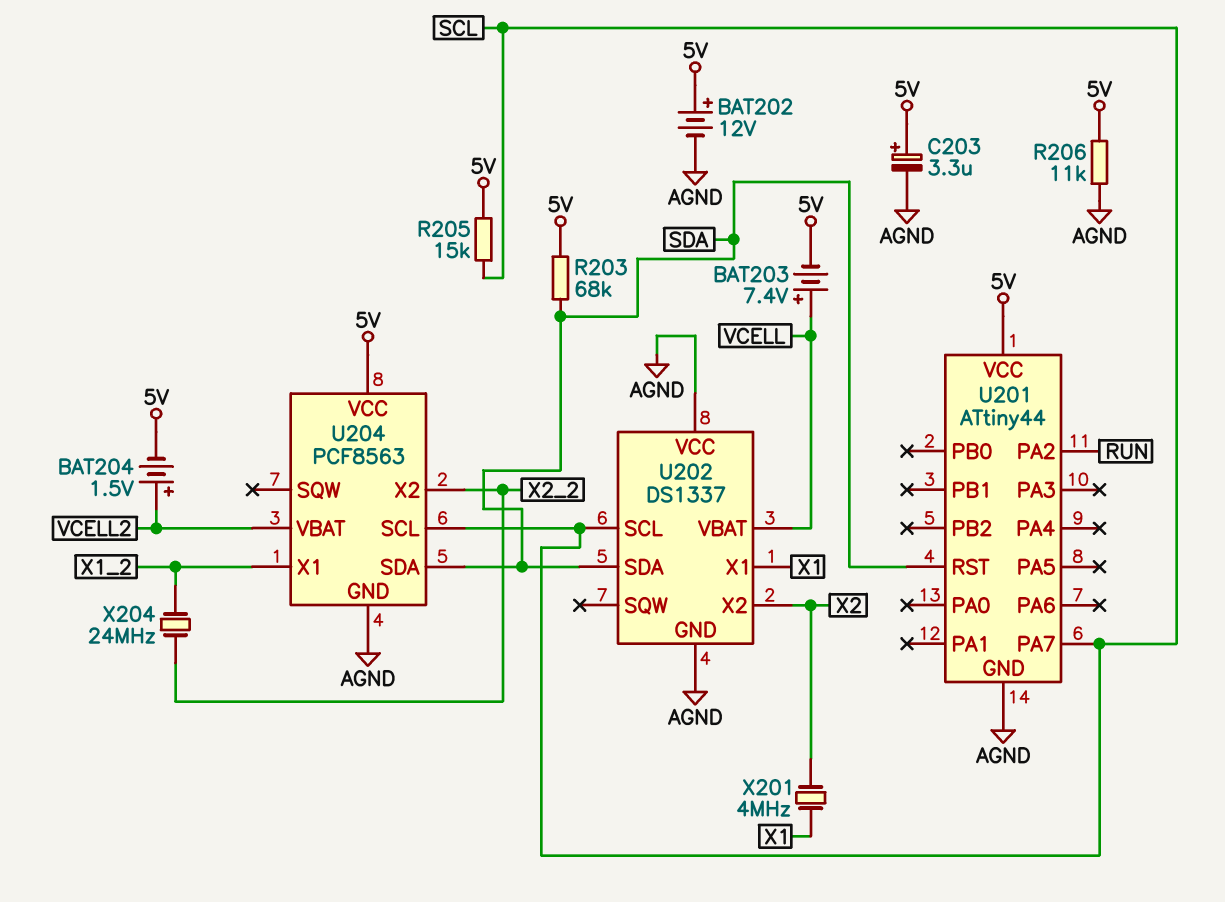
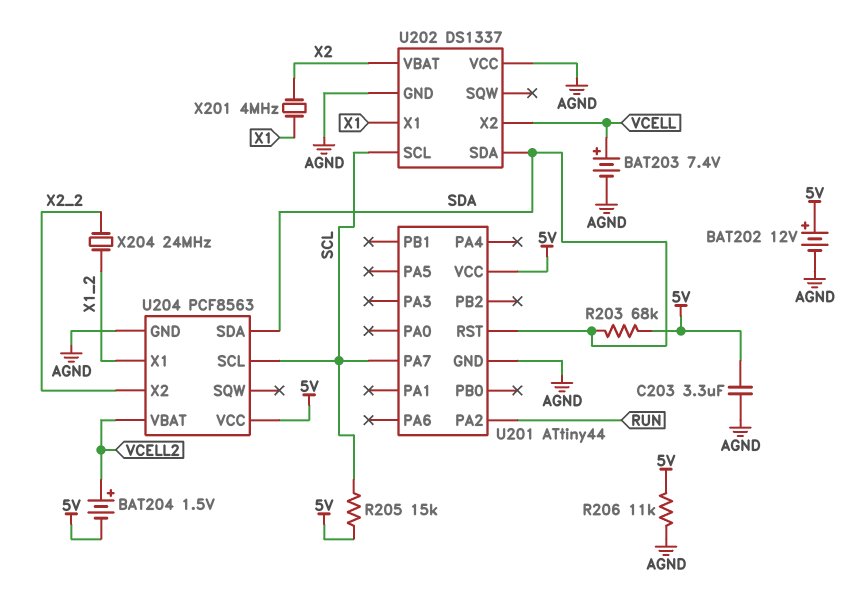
BAT203: 7.4V (plus VCELL, minus 5V) -> 7.4V (plus VCELL, minus AGND)
C203: 3.3uF (plus 5V, minus AGND) -> 3.3uF (5V, AGND)
U202 pin VBAT: VCELL -> X2
U202 pin X2: X2 -> VCELL

